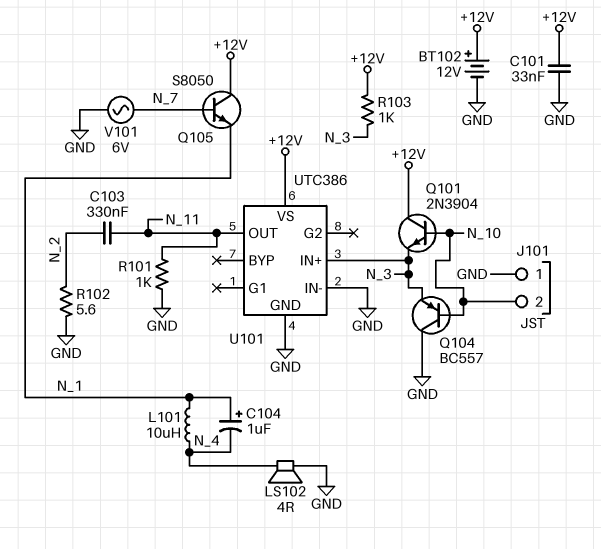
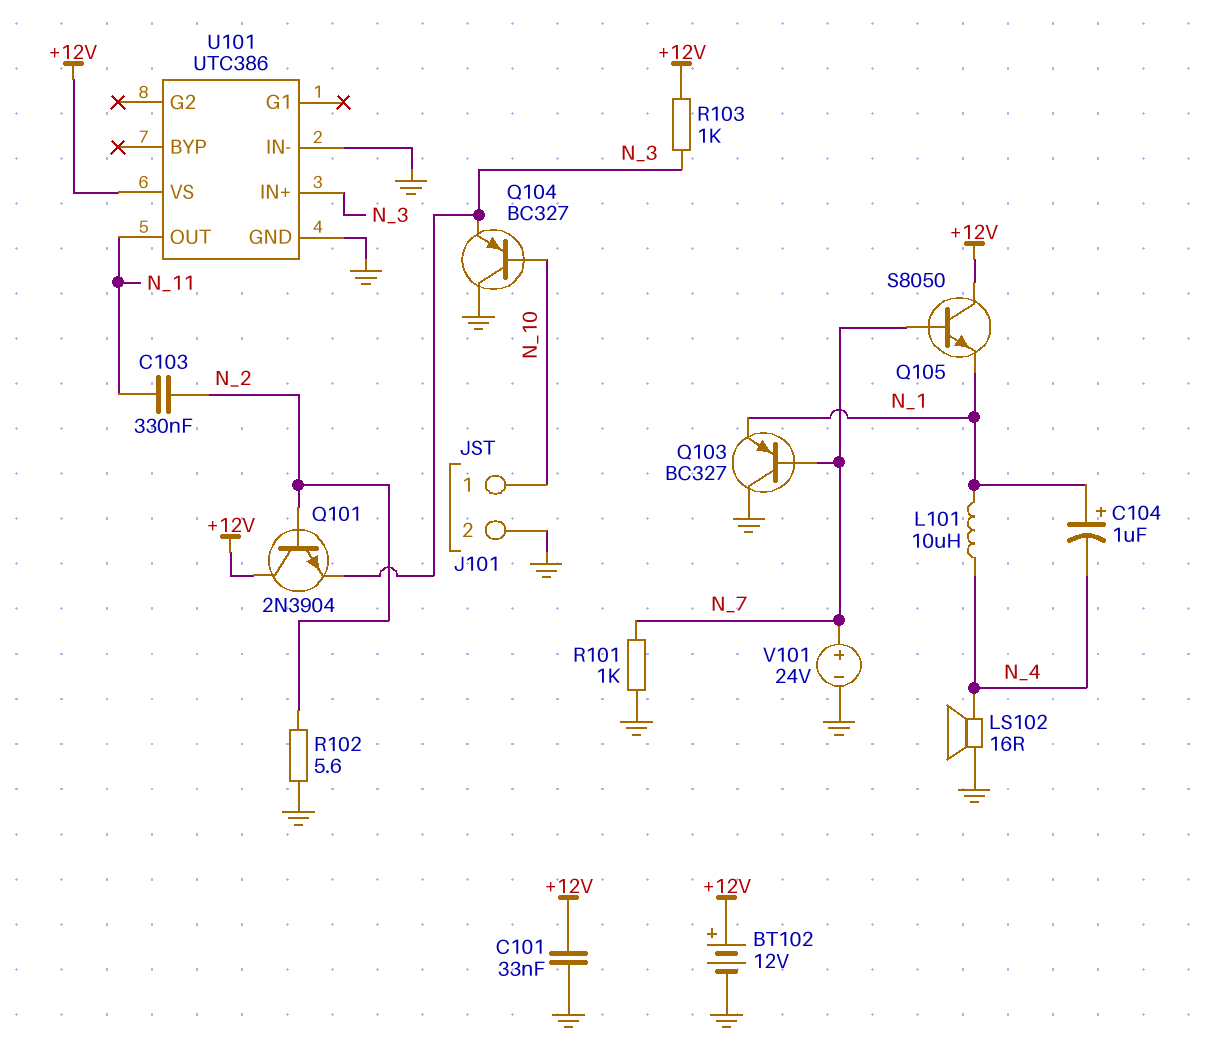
J101 pin 1: GND -> N_10
J101 pin 2: N_10 -> GND
LS102: speaker 4R (GND, N_4) -> speaker 16R (GND, N_4)
Q101: NPN 2N3904 (B N_10, C +12V, E N_3) -> NPN 2N3904 (B N_2, C +12V, E N_3)
Q103: none -> PNP BC327 (B N_7, C GND, E N_1)
Q104: PNP BC557 (B N_10, C GND, E N_3) -> PNP BC327 (B N_10, C GND, E N_3)
R101: 1k (GND, N_11) -> 1k (GND, N_7)
V101: AC 6V (GND, N_7) -> 24V (plus N_7, minus GND)

